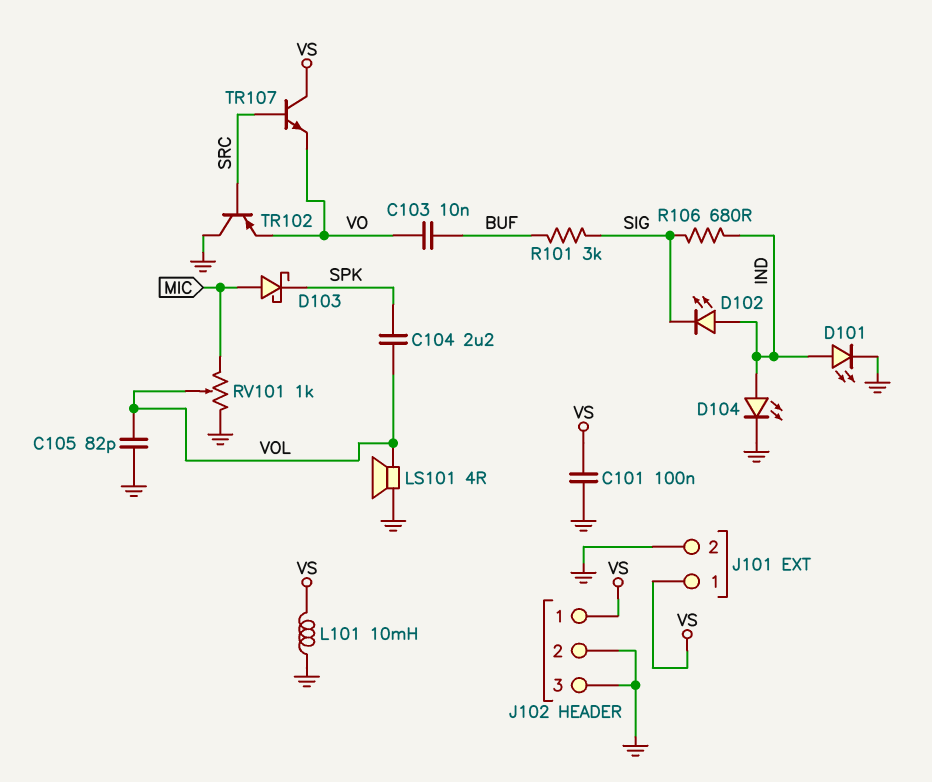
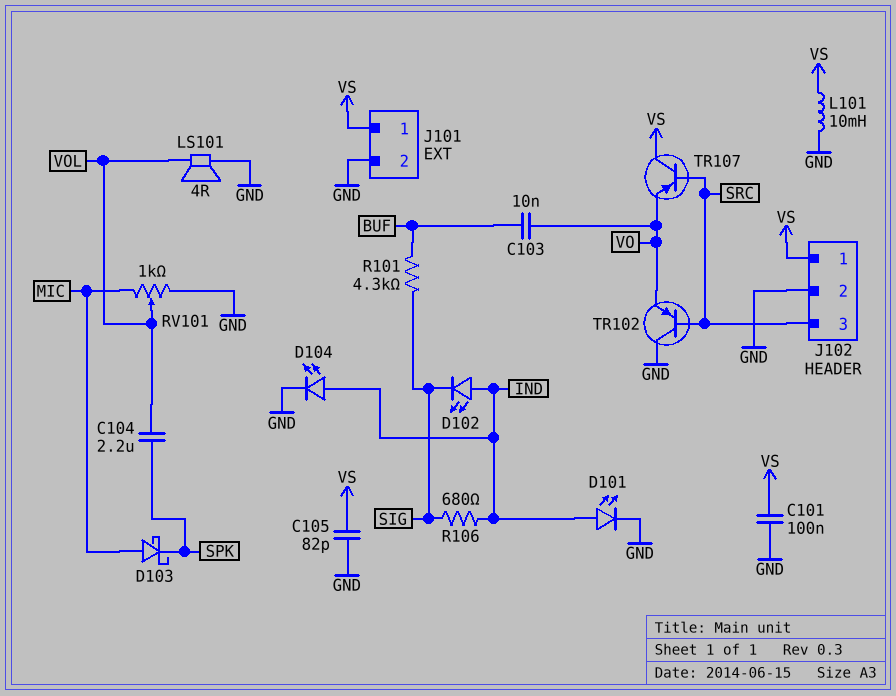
C105: 82pF (GND, VOL) -> 82pF (GND, VS)
J102 pin 3: GND -> SRC
R101: 3k (BUF, SIG) -> 4.3k (BUF, SIG)
TR107: NPN (B SRC, C VS, E VO) -> PNP (B SRC, C VS, E VO)

